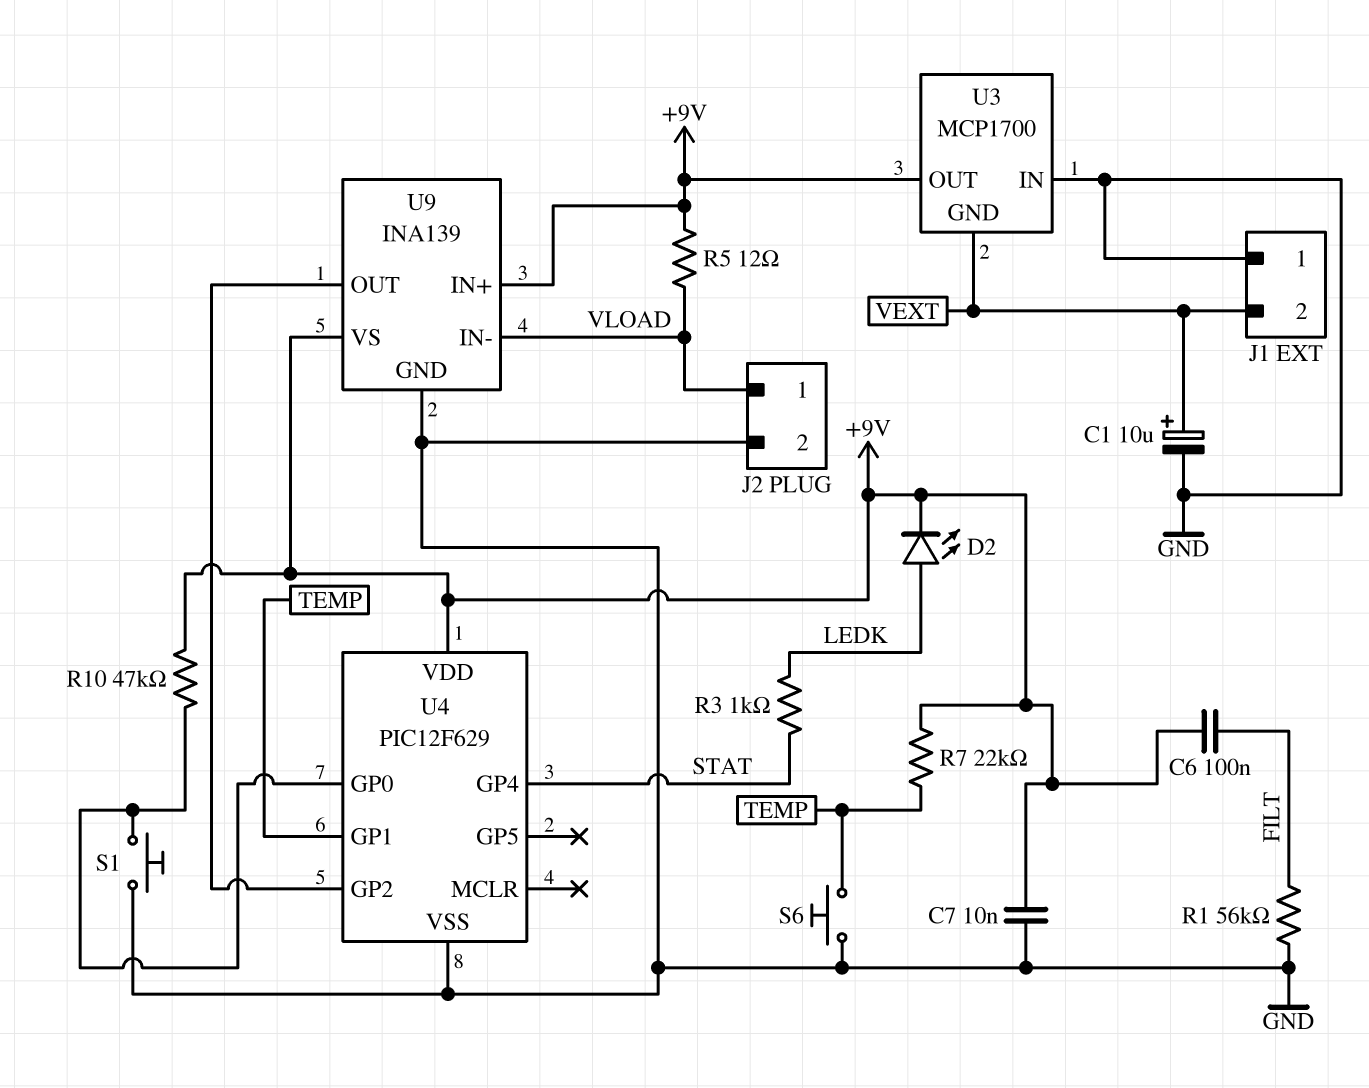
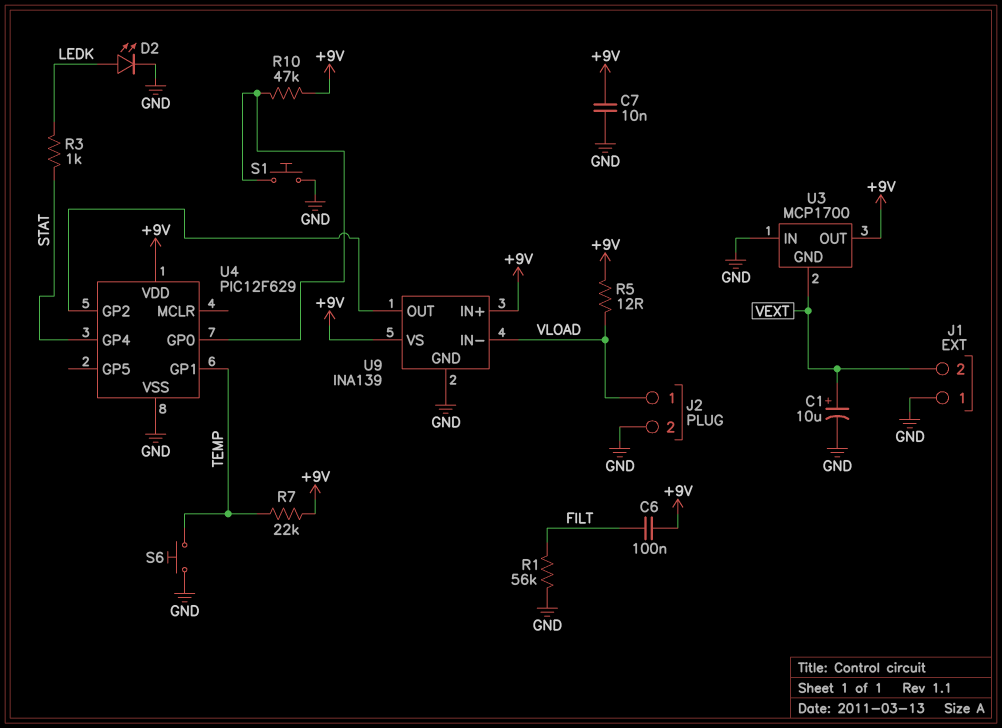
D2: LED (A LEDK, K +9V) -> LED (A LEDK, K GND)

